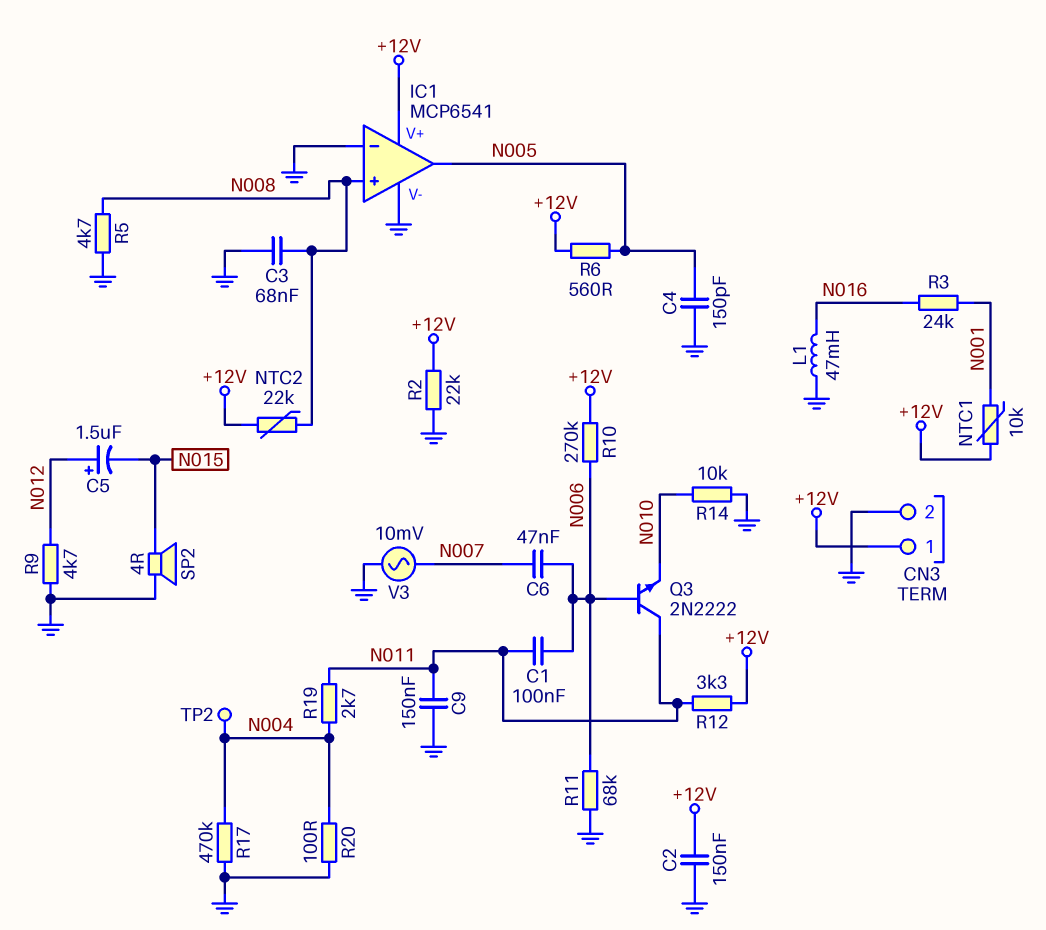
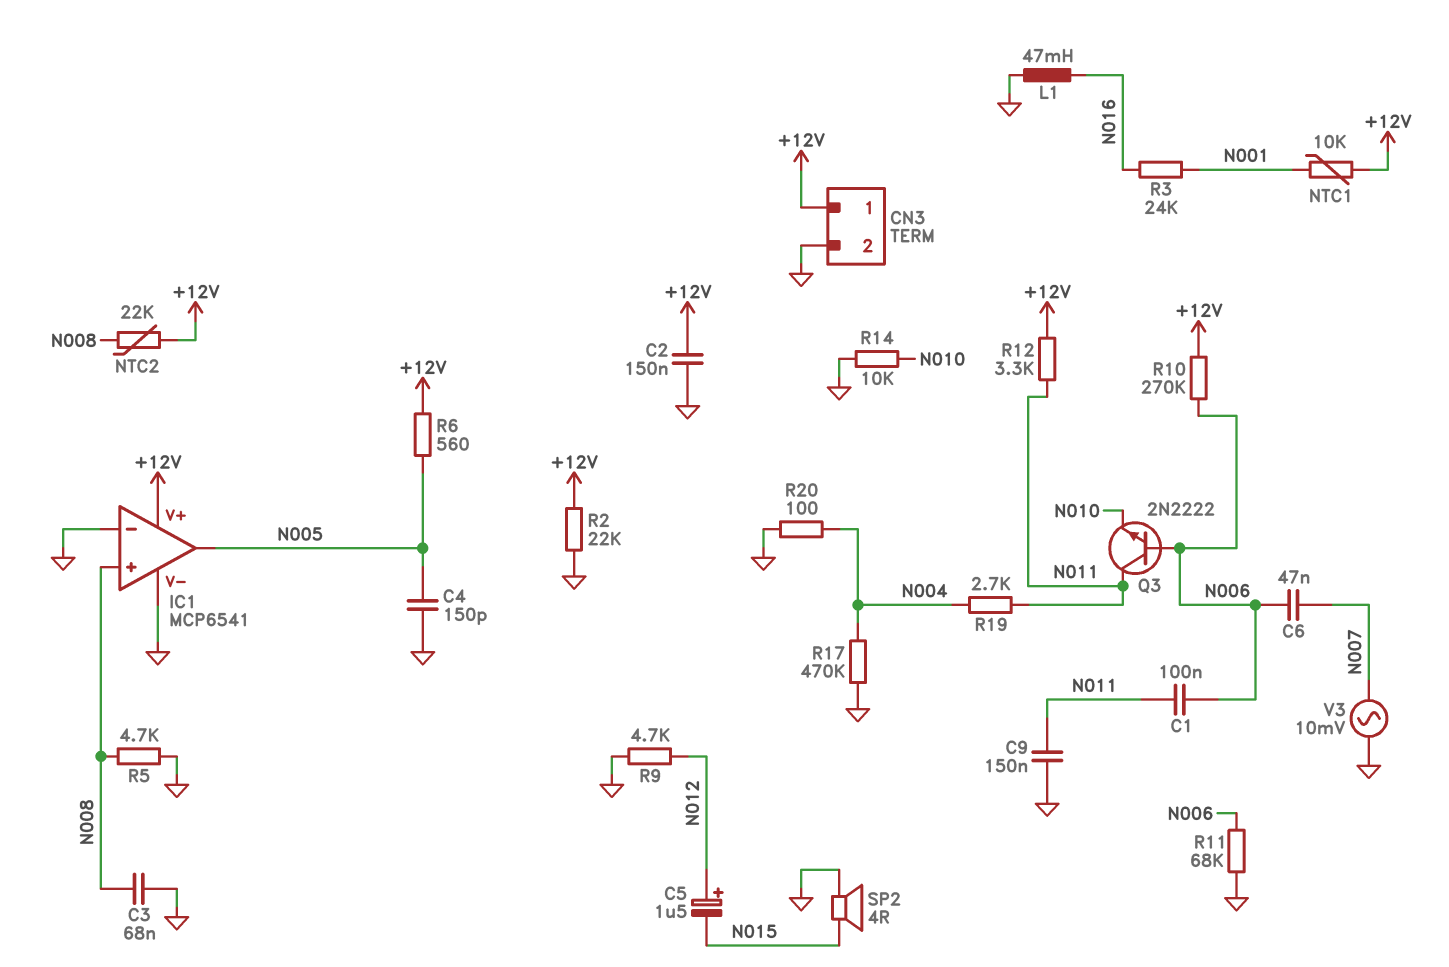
TP2: test point (N004) -> none

